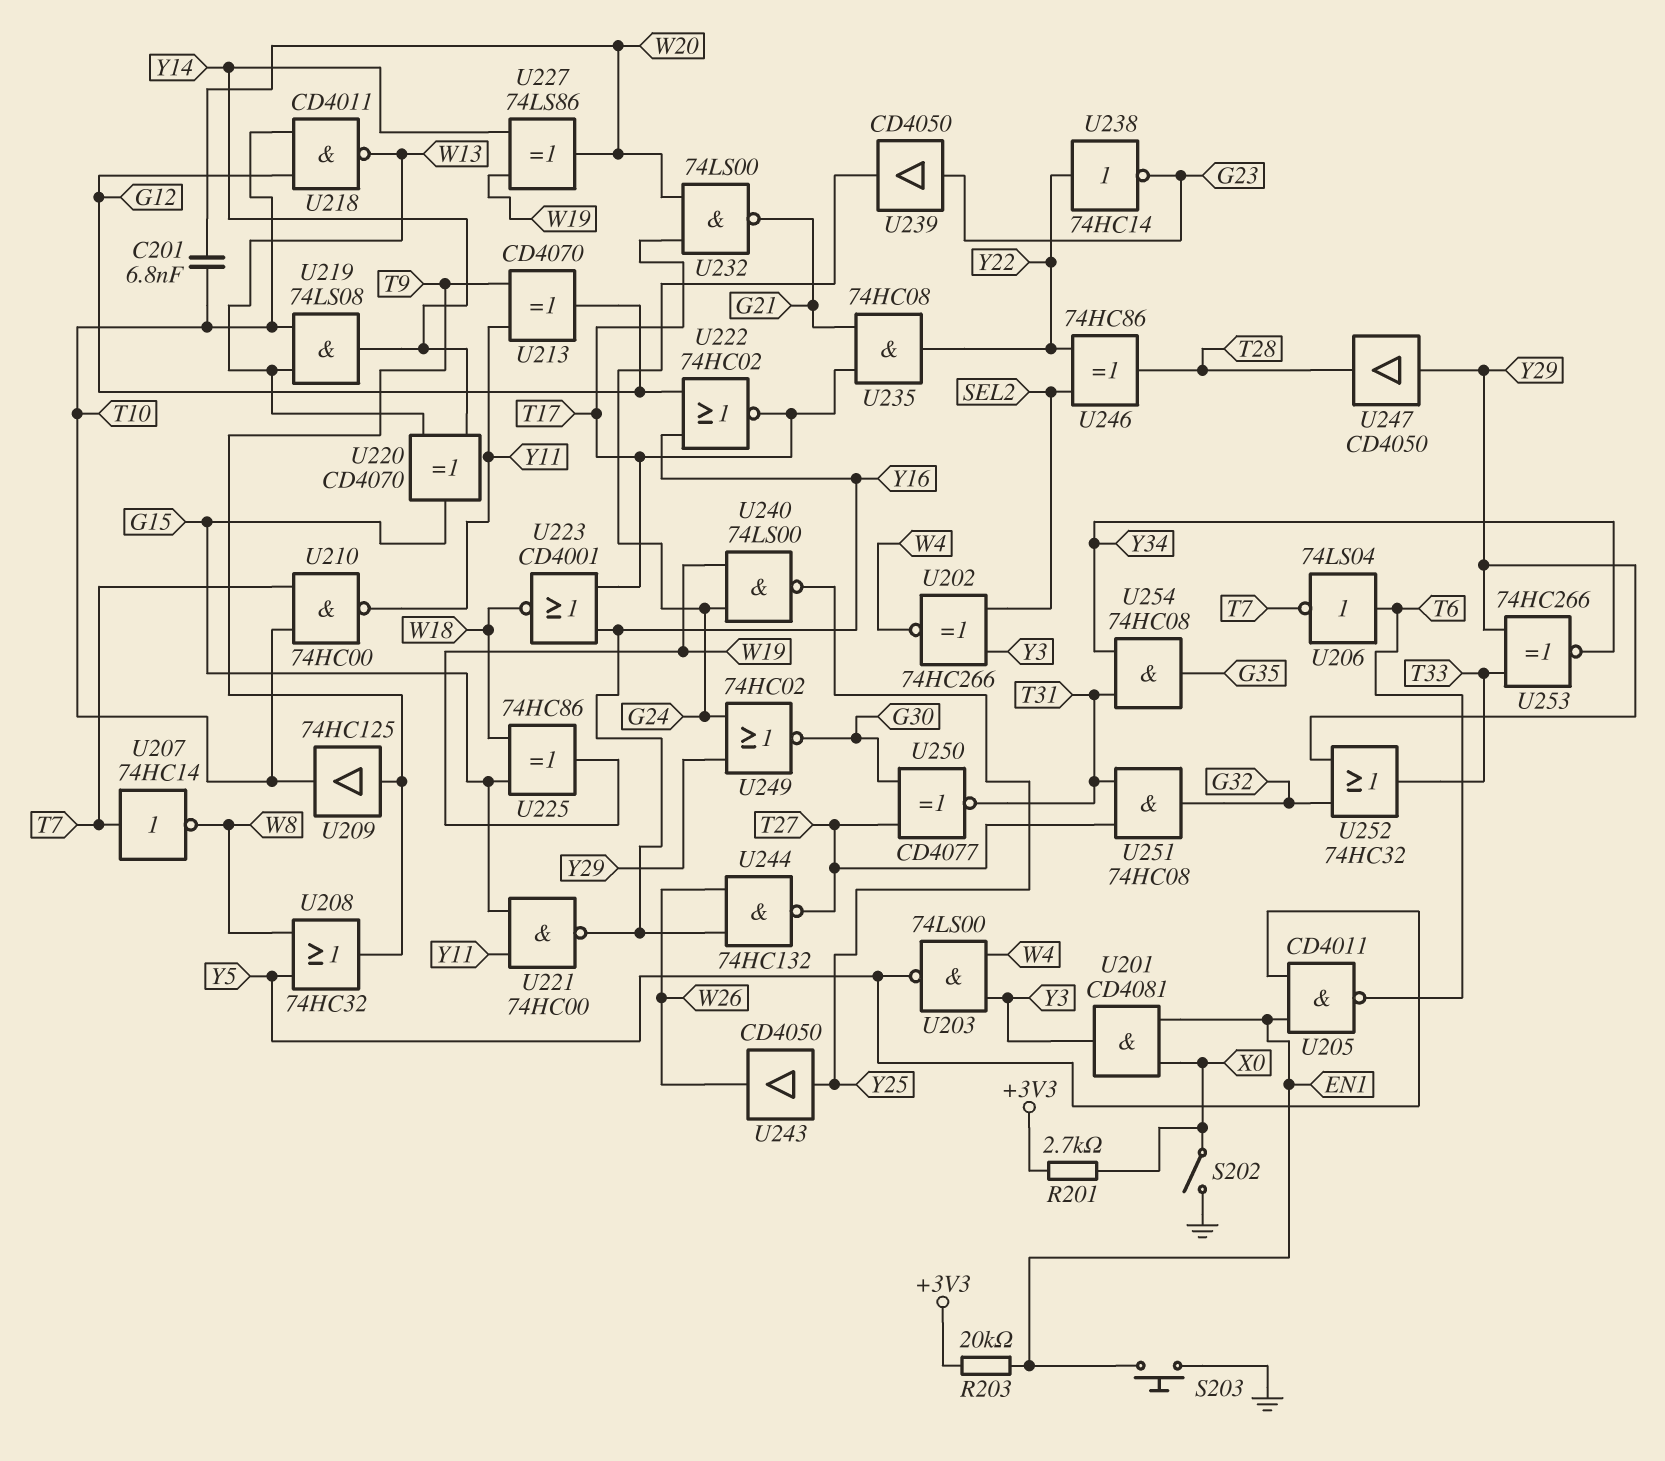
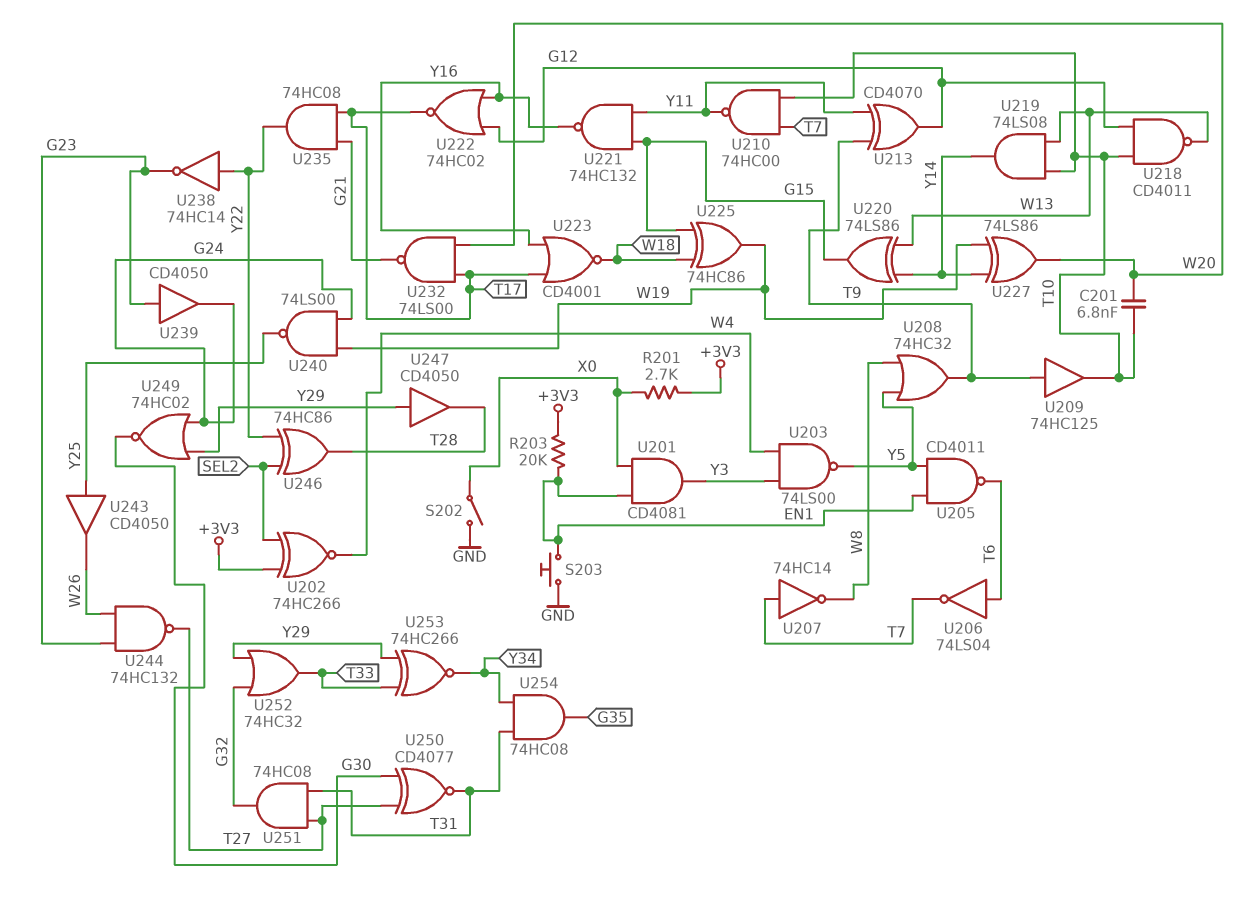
U202: XNOR 74HC266 (in SEL2, in Y3, out W4) -> XNOR 74HC266 (in +3V3, in SEL2, out W4)
U220: XOR CD4070 (in W13, in Y14, out G15) -> XOR 74LS86 (in W13, in Y14, out G15)
U221: NAND 74HC00 (in G15, in Y11, out Y16) -> NAND 74HC132 (in G15, in Y11, out Y16)
U244: NAND 74HC132 (in W26, in Y16, out T27) -> NAND 74HC132 (in G23, in W26, out T27)

